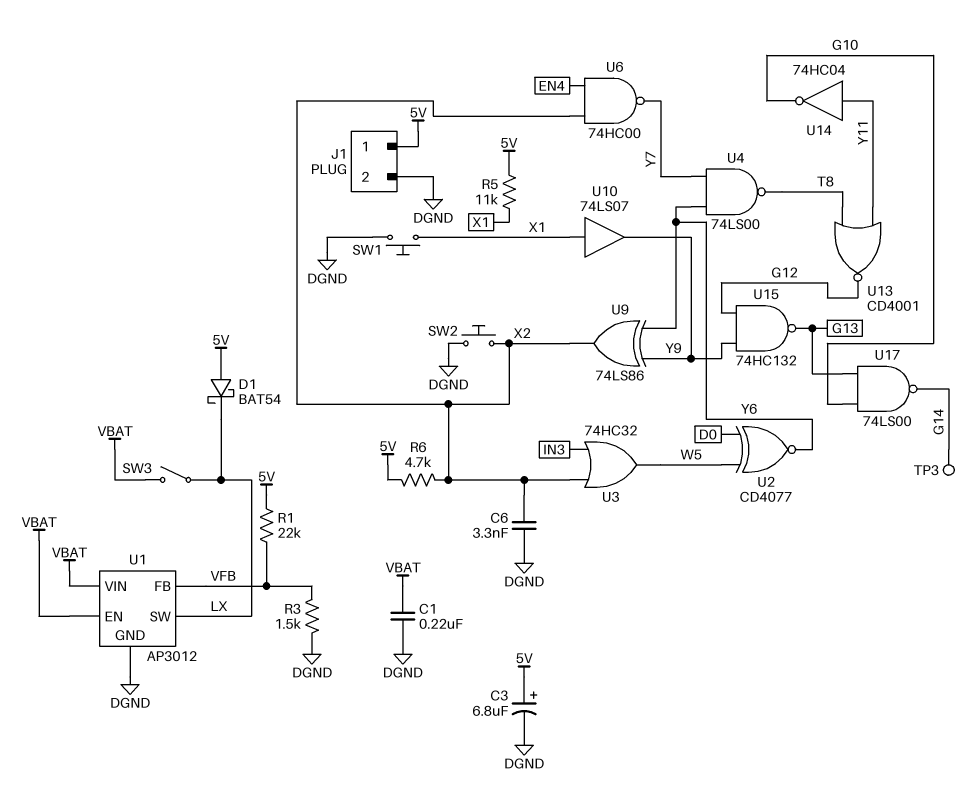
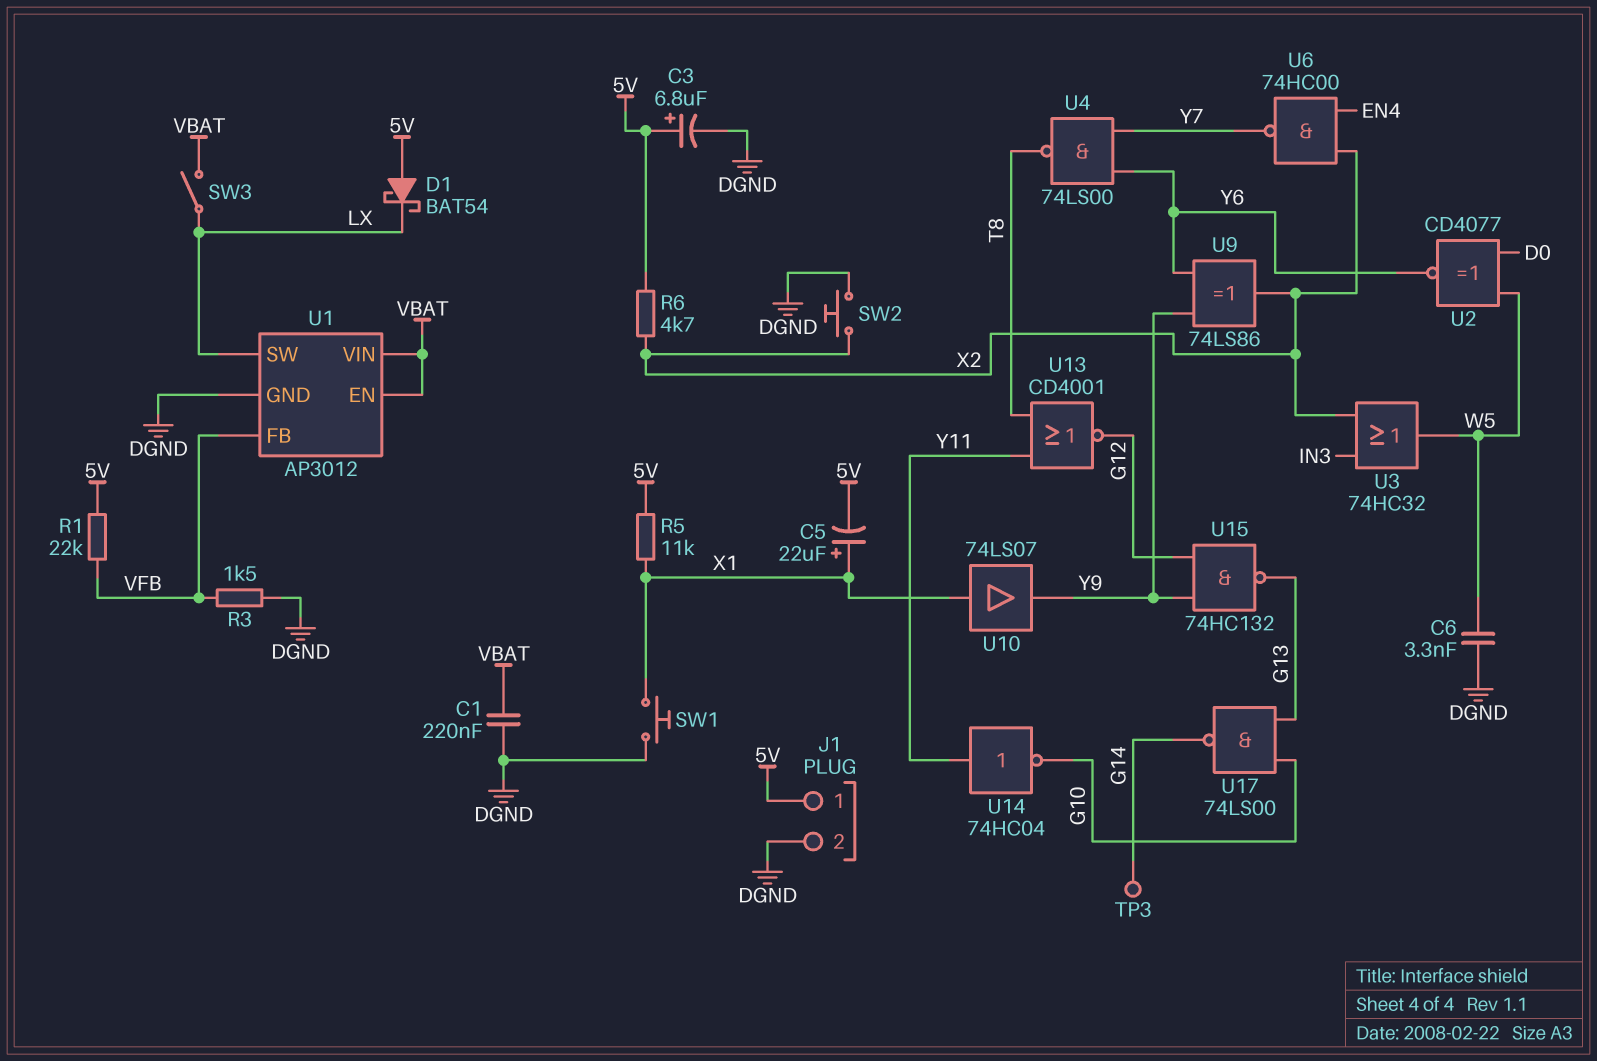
C5: none -> 22uF (plus X1, minus 5V)
C6: 3.3nF (DGND, X2) -> 3.3nF (DGND, W5)

